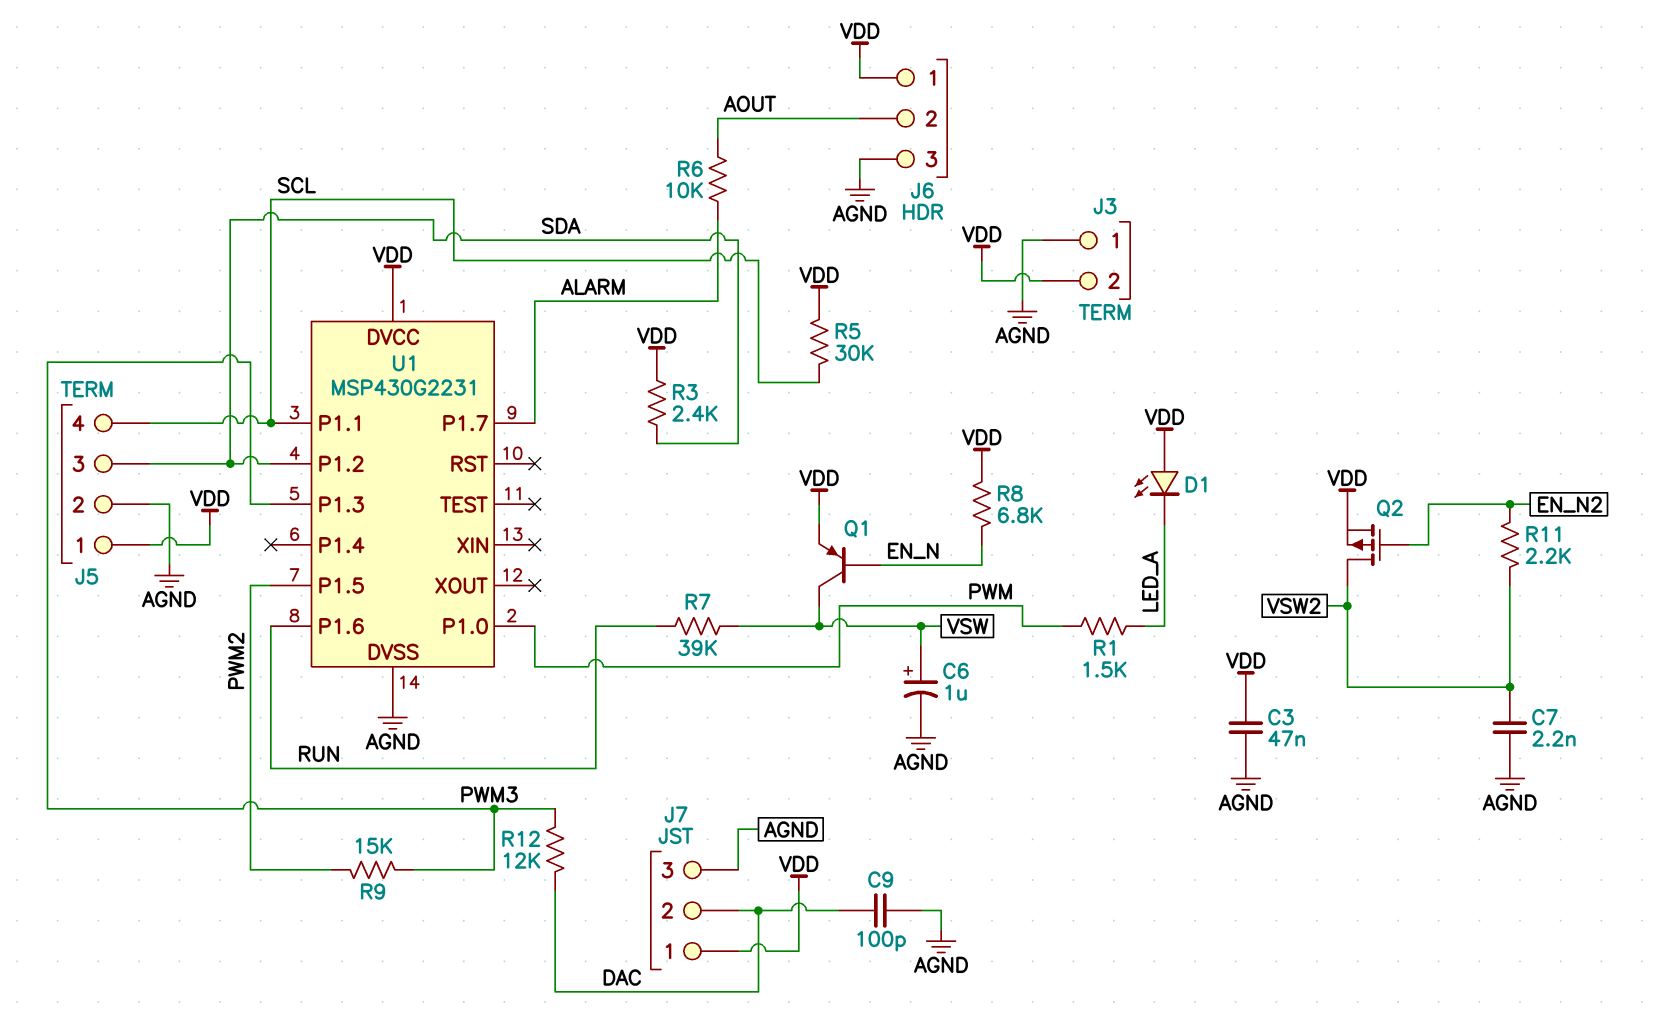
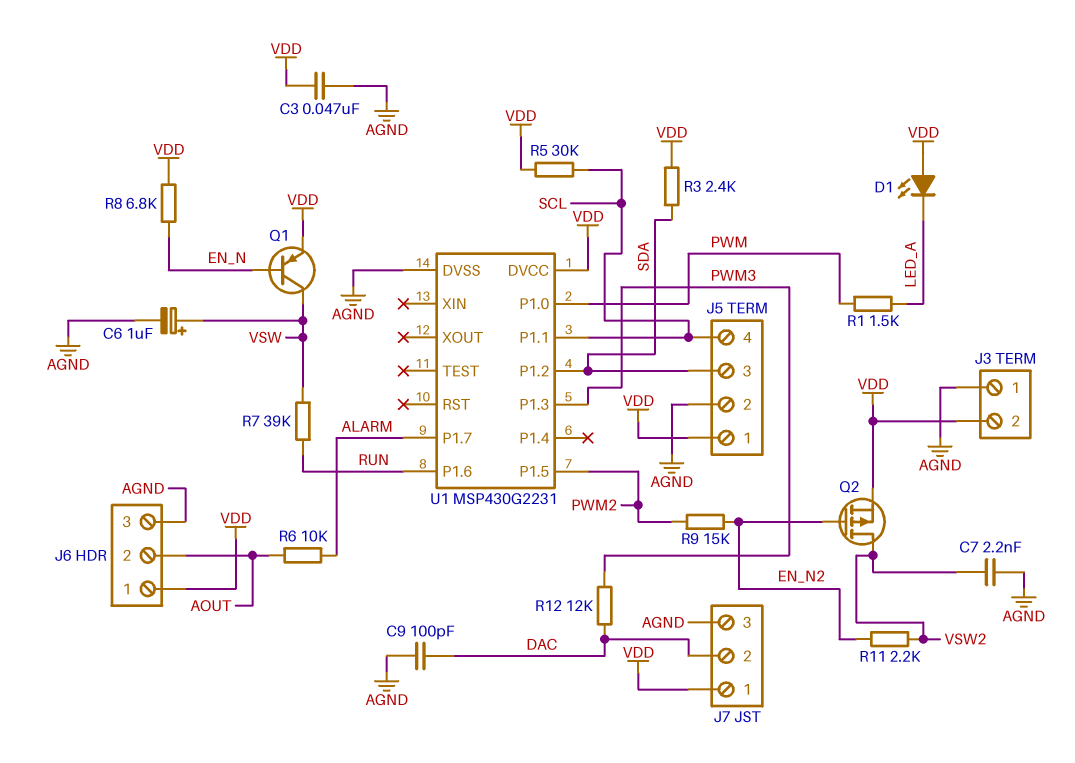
R9: 15k (PWM2, PWM3) -> 15k (EN_N2, PWM2)

